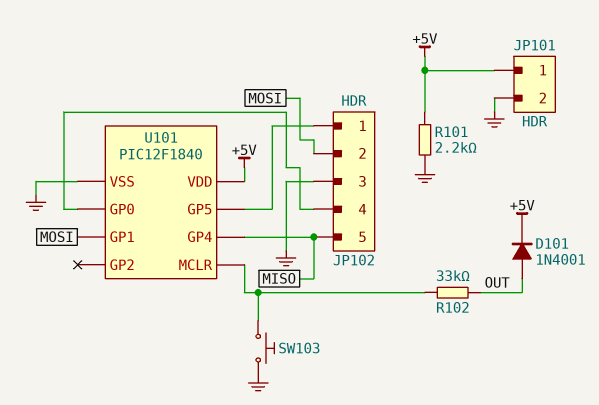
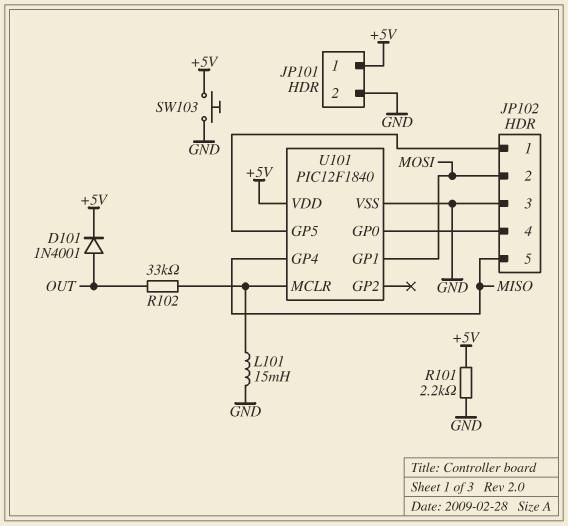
L101: none -> 15mH (GND, U101/MCLR)
SW103: button (GND, U101/MCLR) -> button (+5V, GND)

